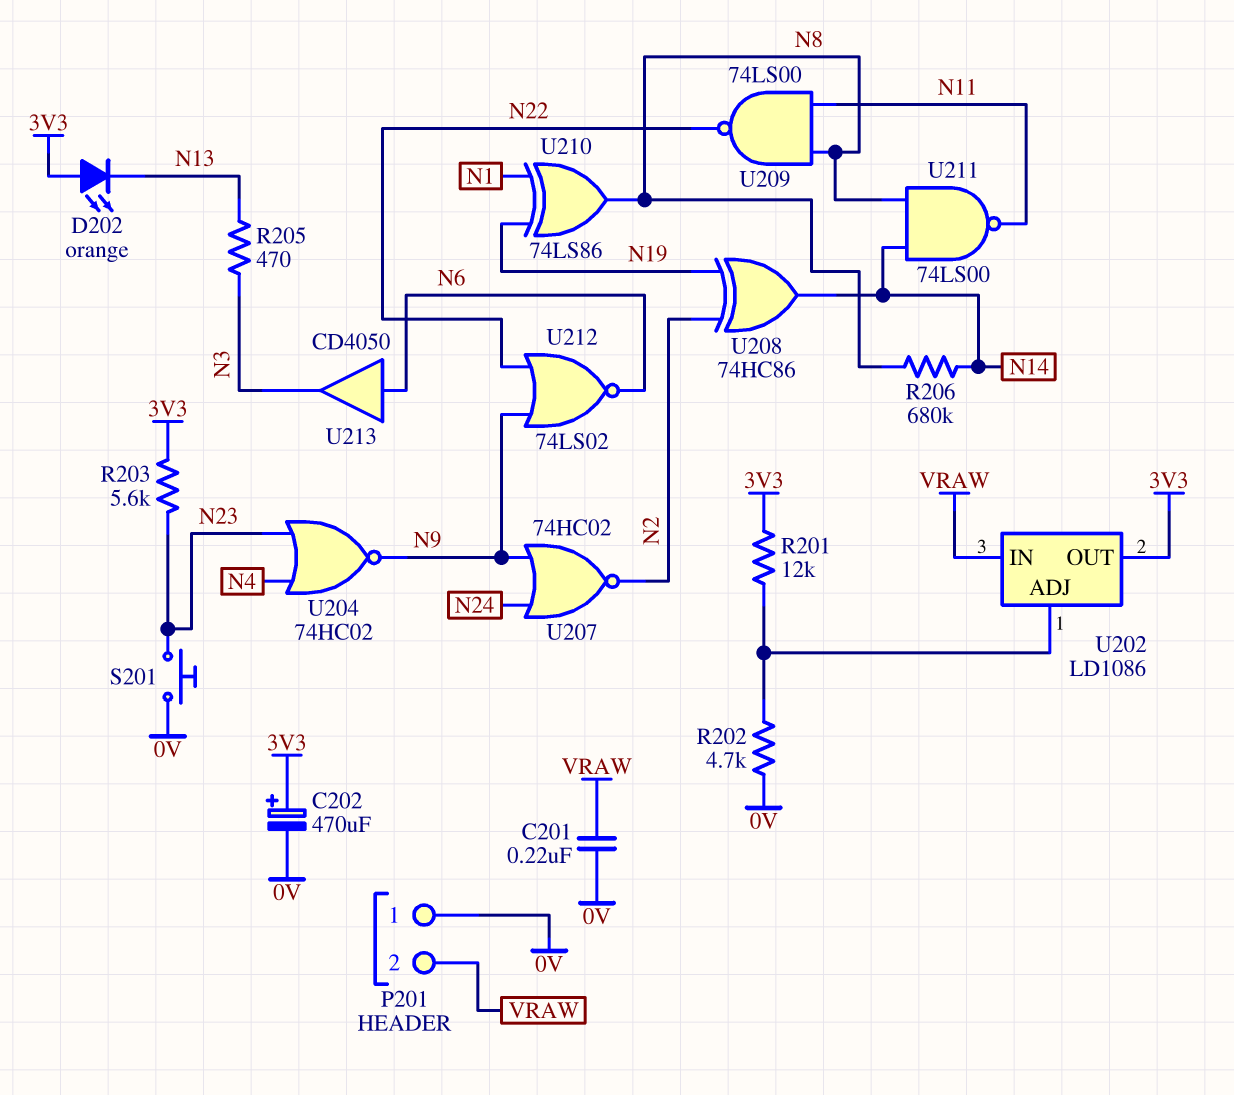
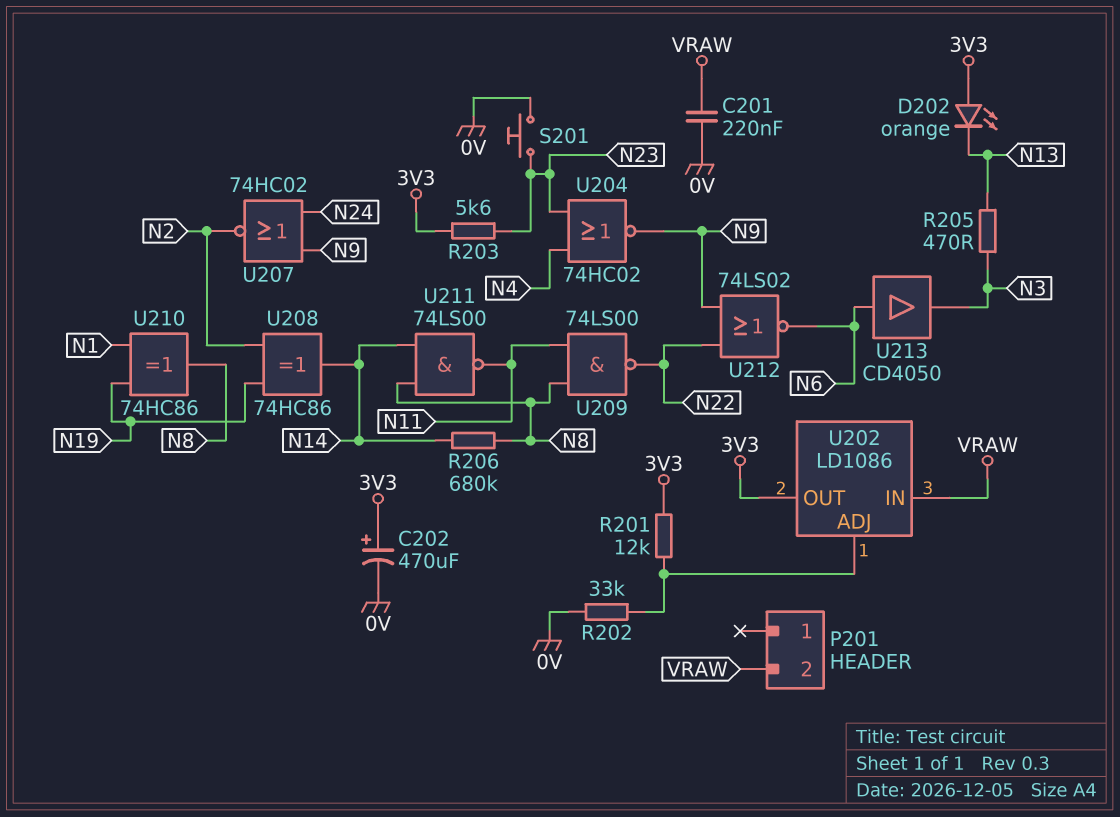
P201 pin 1: 0V -> none
R202: 4.7k (0V, U202/ADJ) -> 33k (0V, U202/ADJ)
U210: XOR 74LS86 (in N1, in N19, out N8) -> XOR 74HC86 (in N1, in N19, out N8)

